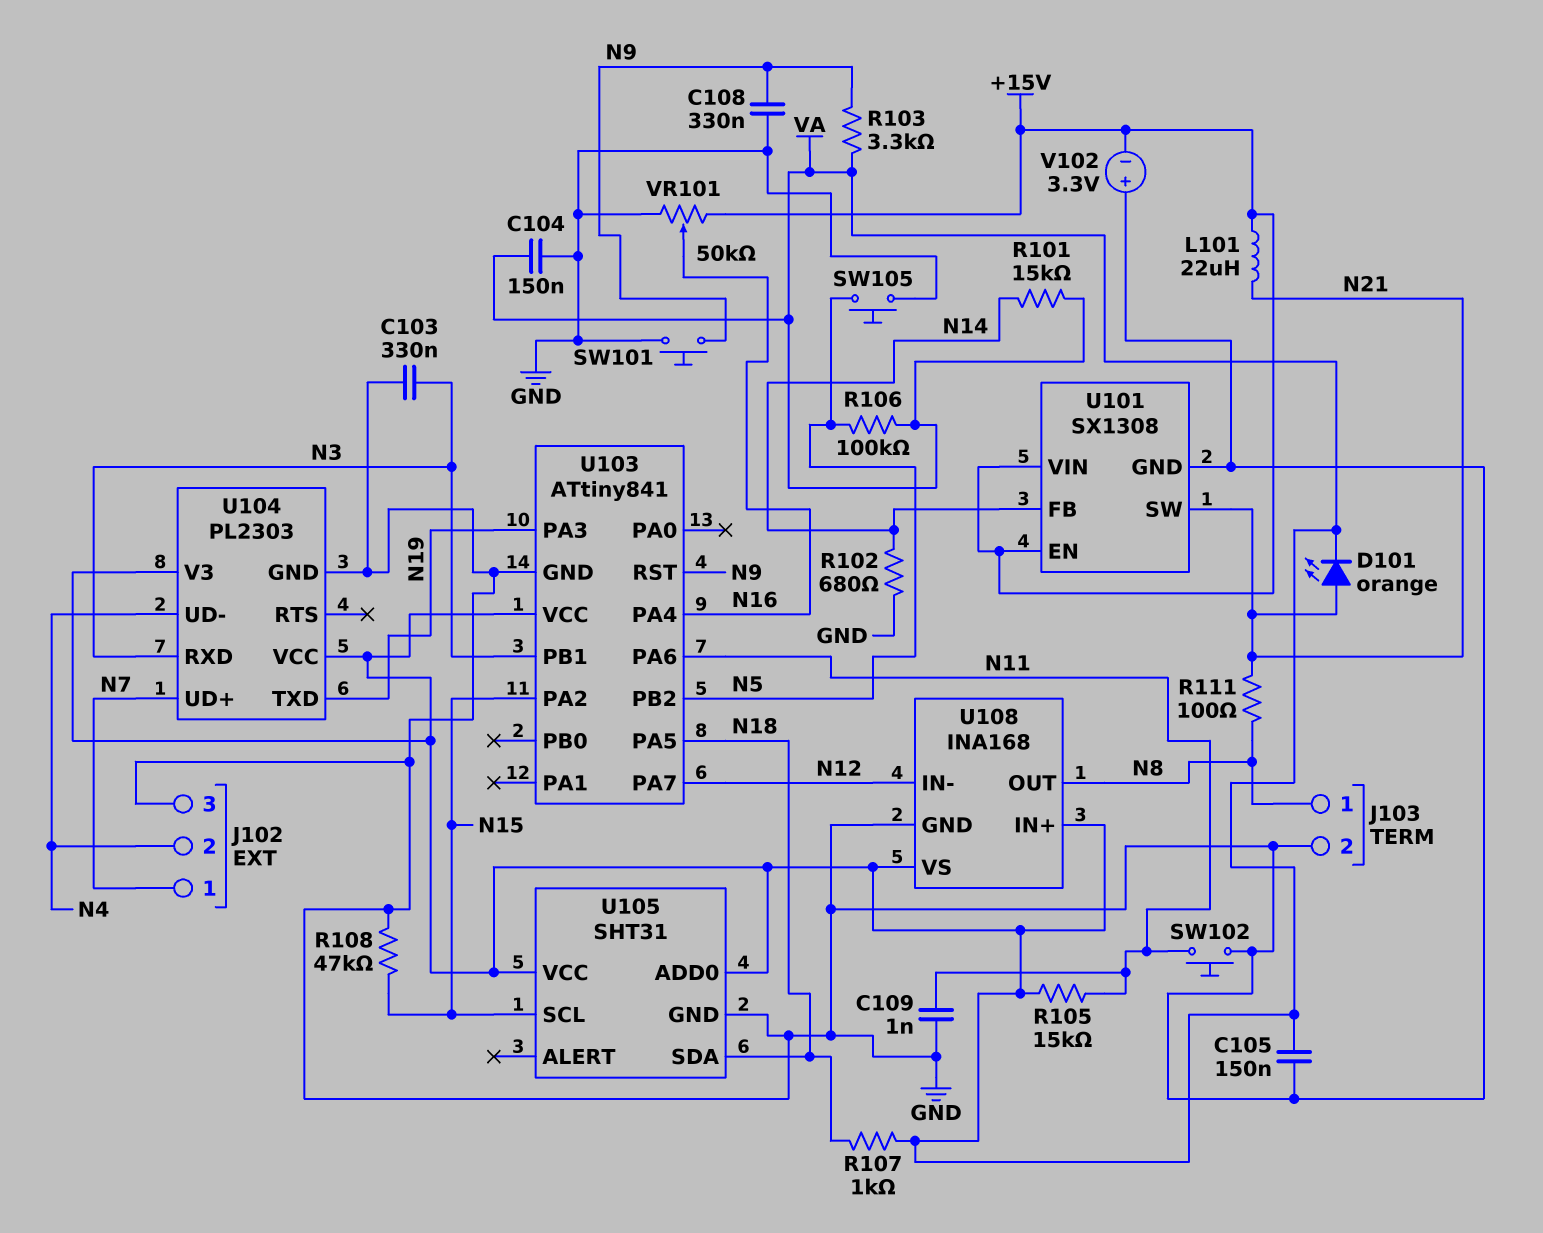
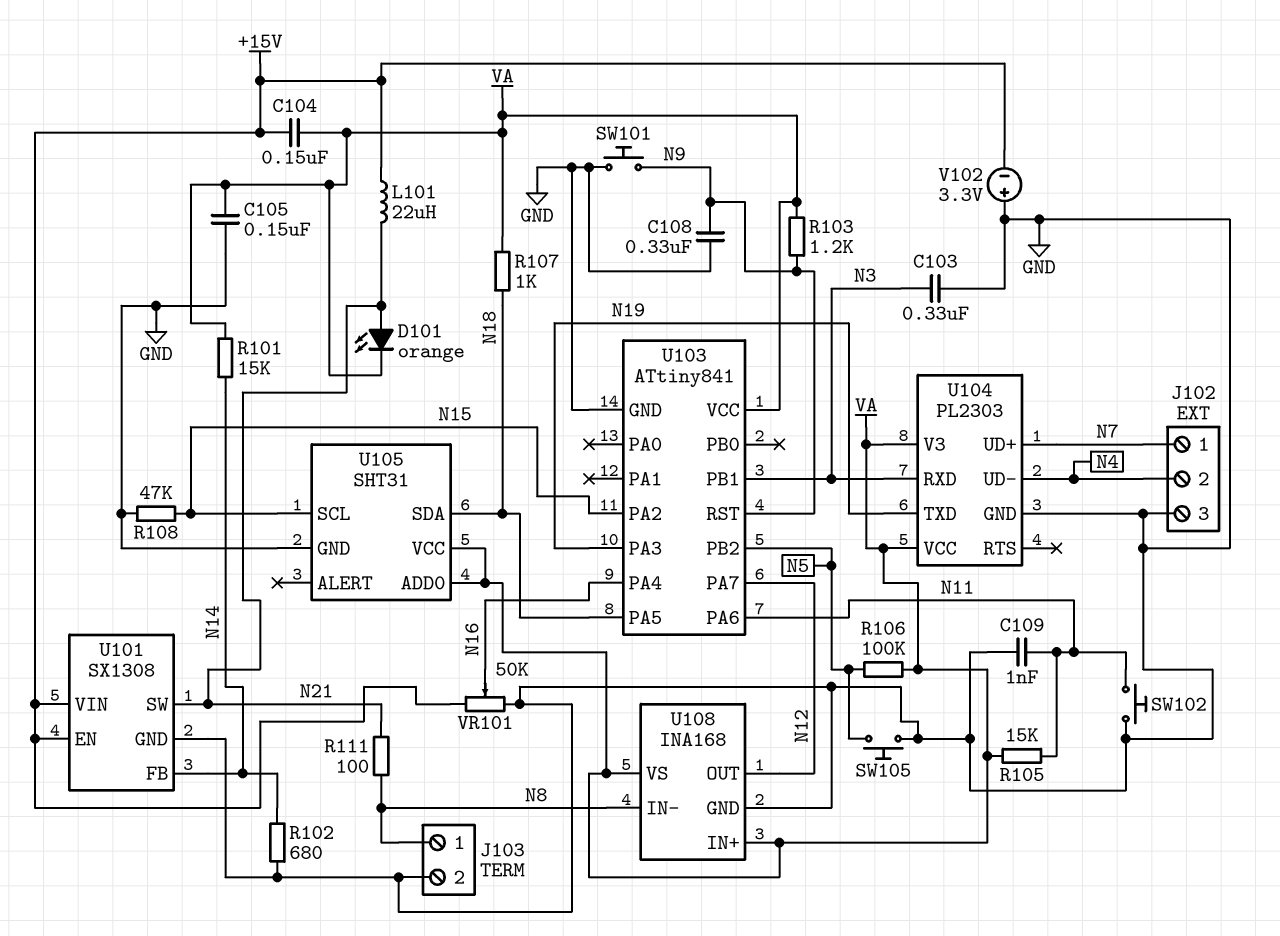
C104: 150nF (GND, VA) -> 150nF (+15V, VA)
R103: 3.3k (N9, VA) -> 1.2k (N9, VA)
U108 pin IN-: N12 -> N8
U108 pin OUT: N8 -> N12

